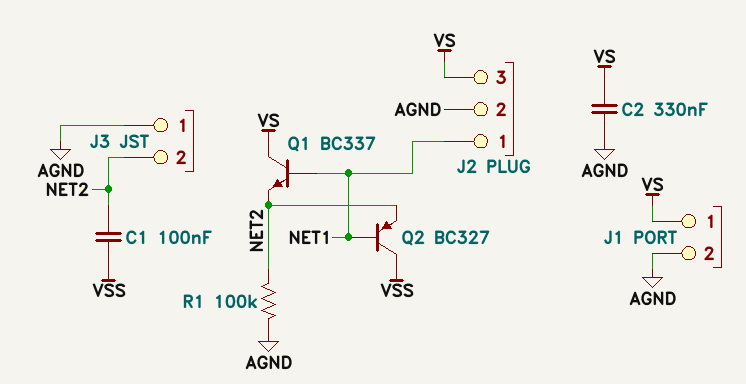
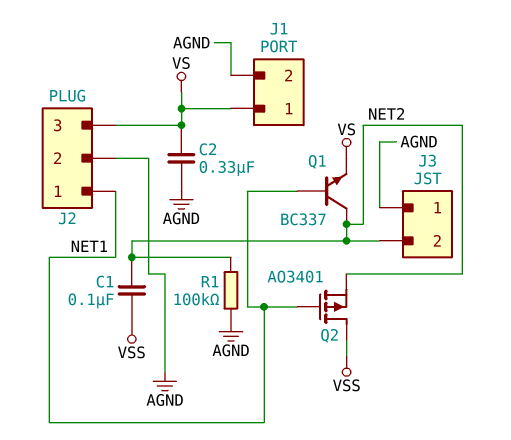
Q1: NPN BC337 (B NET1, C VS, E NET2) -> NPN BC337 (B NET1, C NET2, E VS)
Q2: PNP BC327 (B NET1, C VSS, E NET2) -> PMOS AO3401 (G NET1, D VSS, S NET2)

